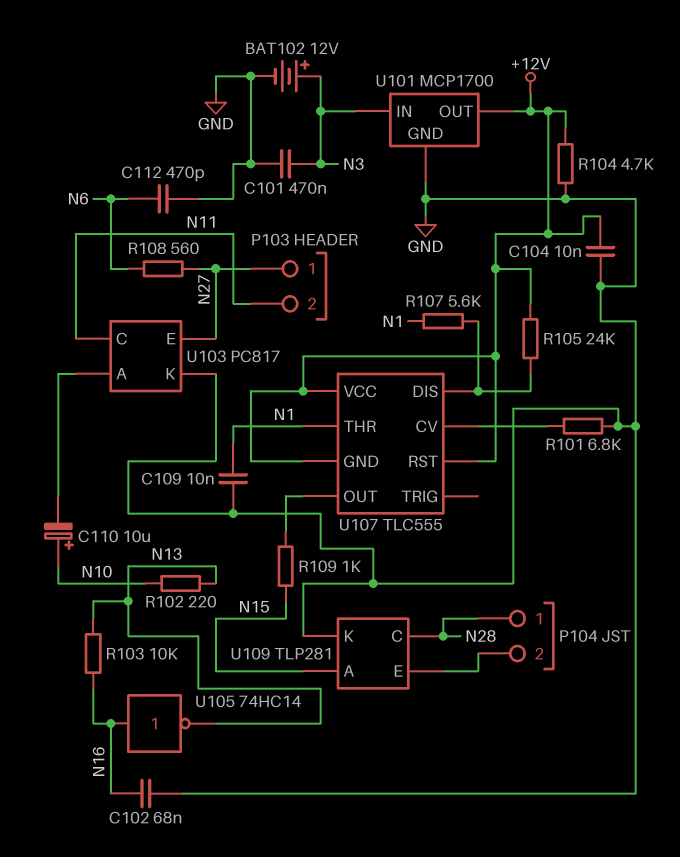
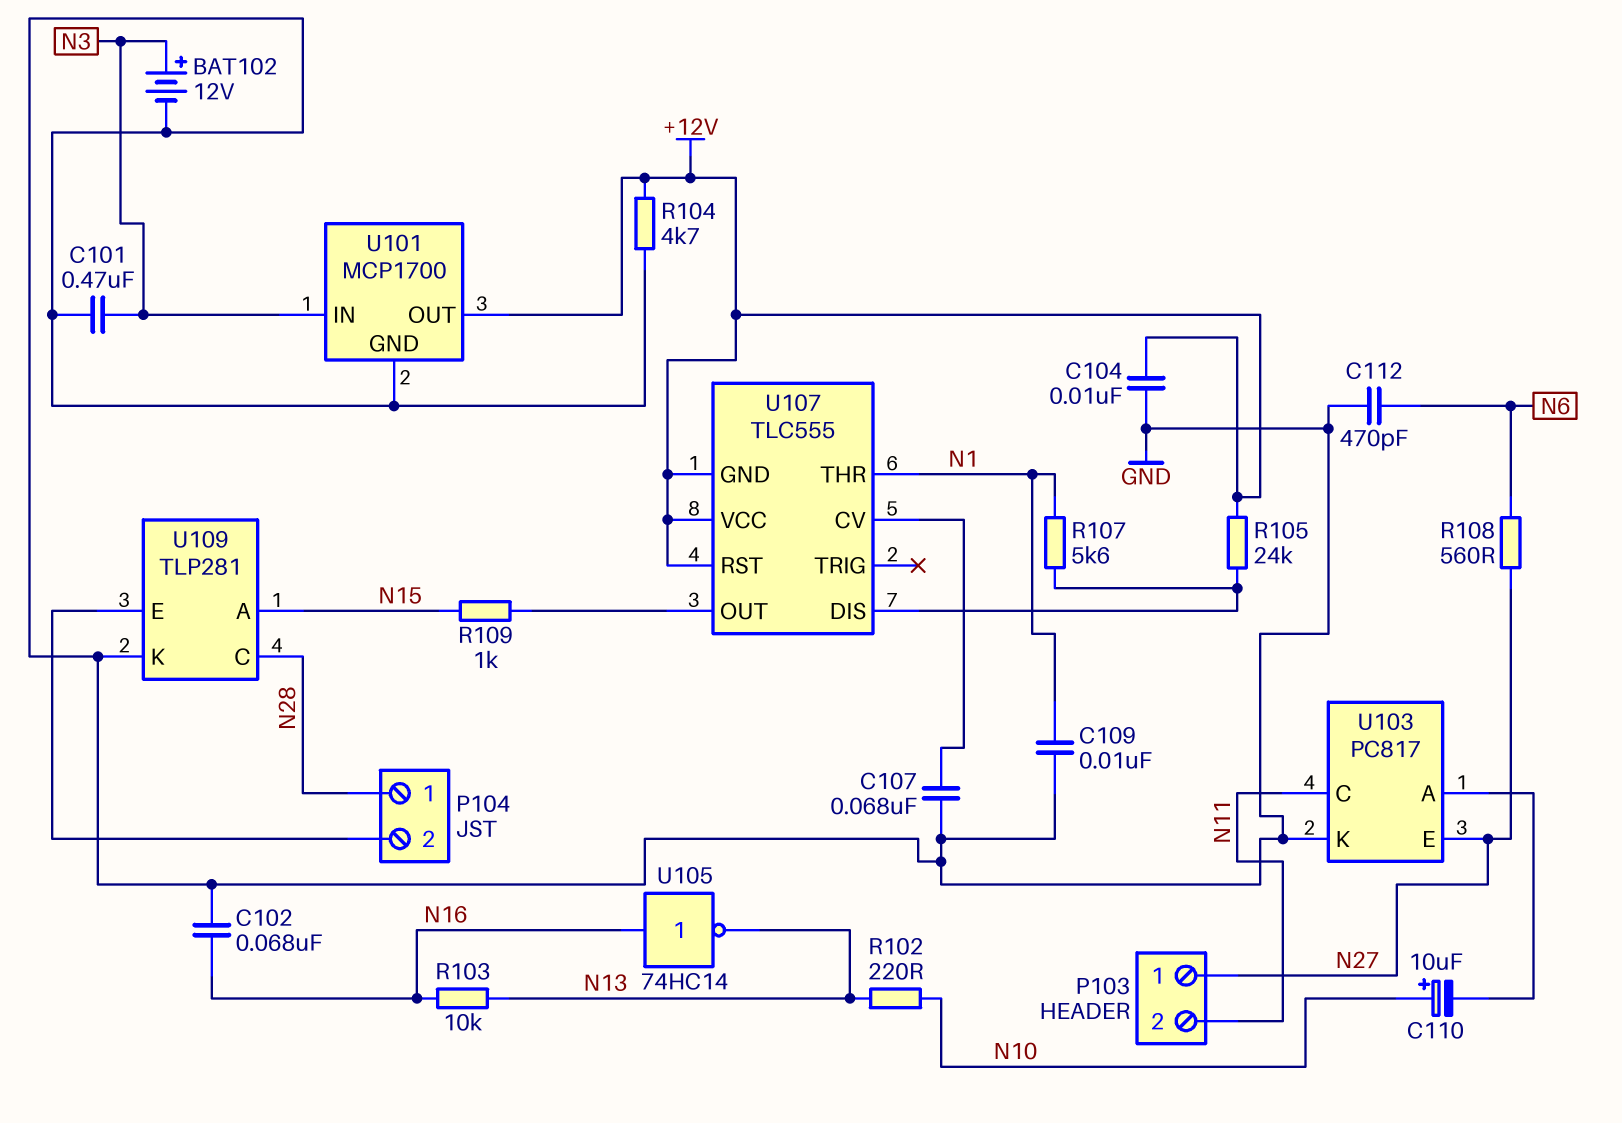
C107: none -> 68nF (GND, U107/CV)
R101: 6.8k (GND, U107/CV) -> none

